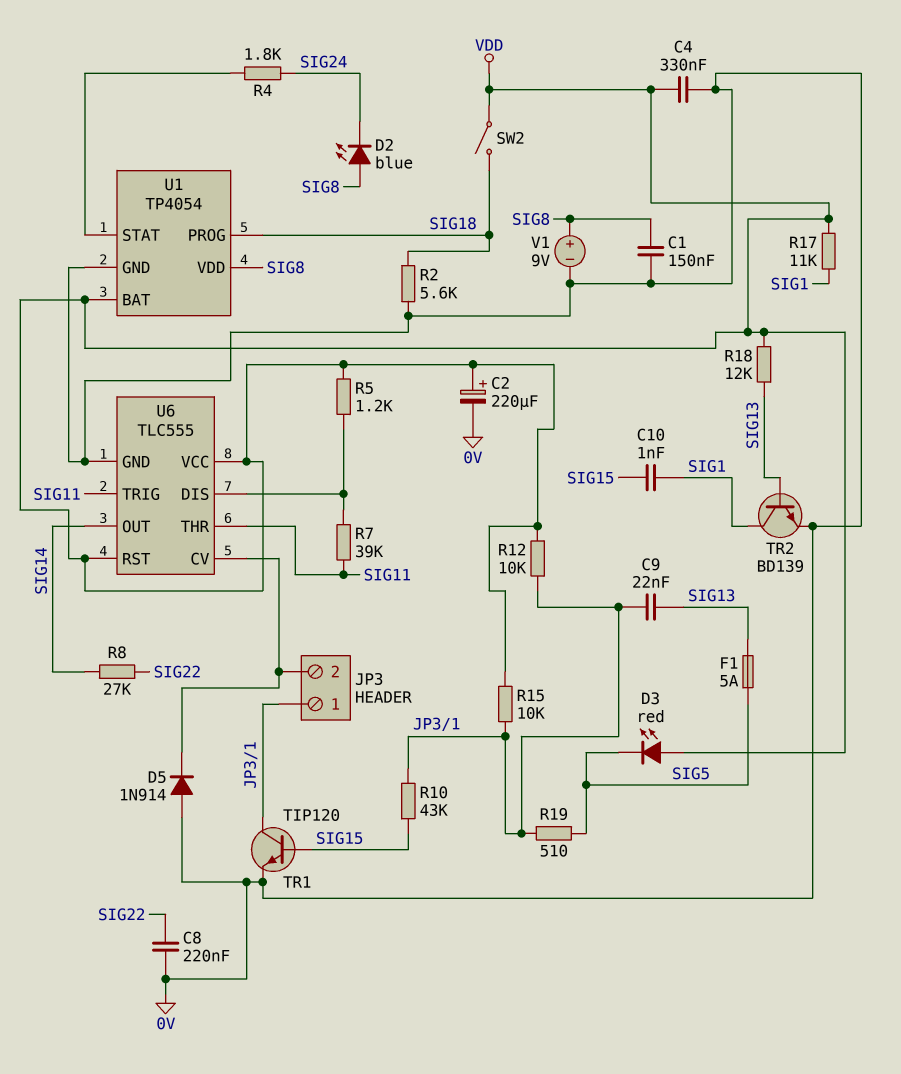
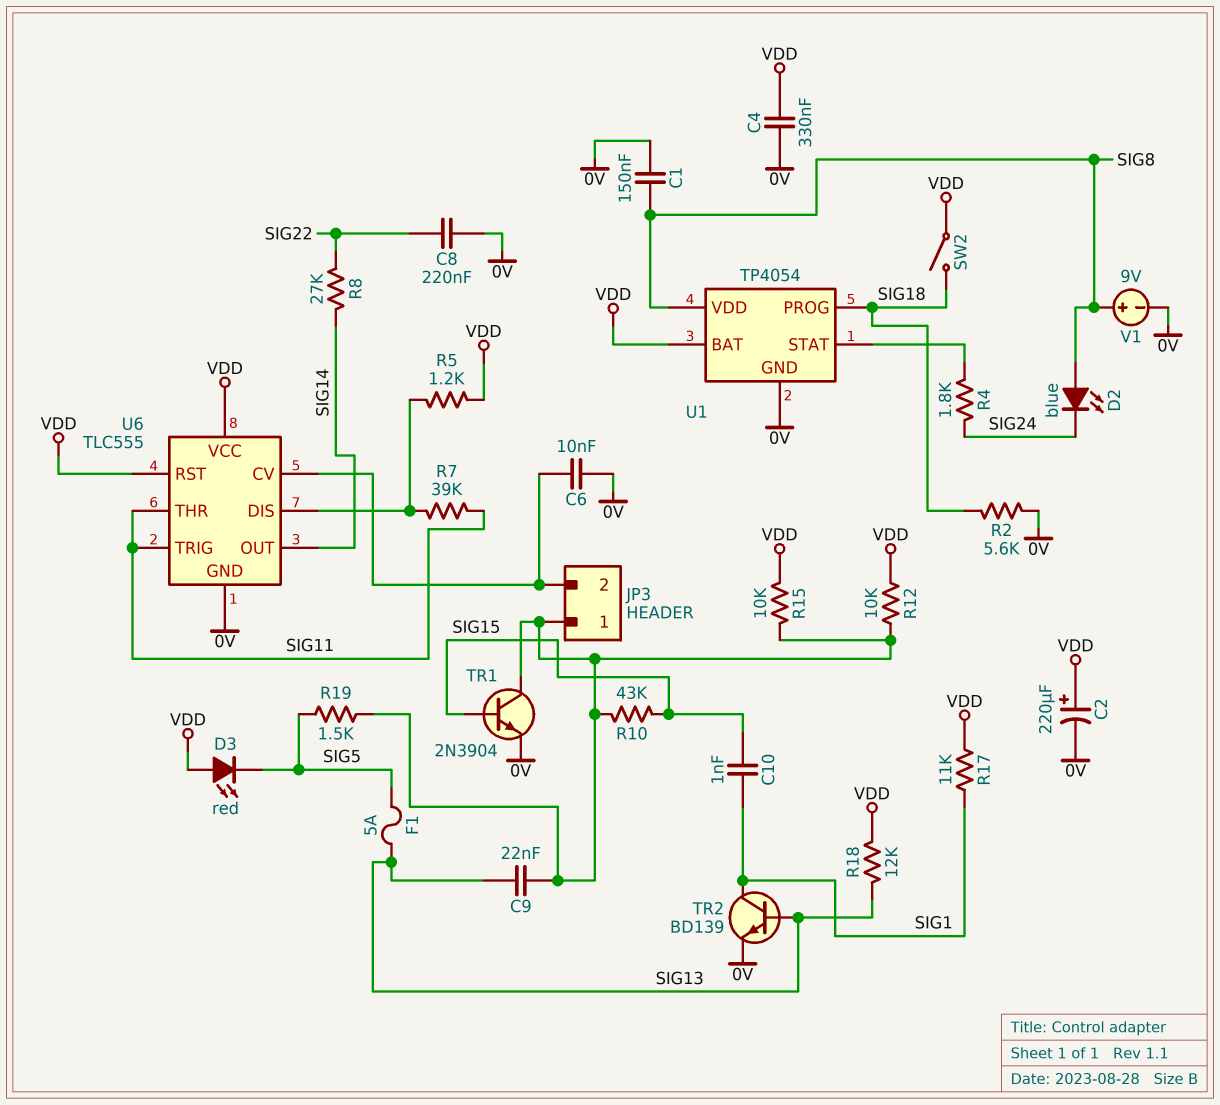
C6: none -> 10nF (0V, JP3/2)
D5: diode 1N914 (A 0V, K JP3/2) -> none
R19: 510 (JP3/1, SIG5) -> 1.5k (JP3/1, SIG5)
TR1: NPN TIP120 (B SIG15, C JP3/1, E 0V) -> NPN 2N3904 (B SIG15, C JP3/1, E 0V)

